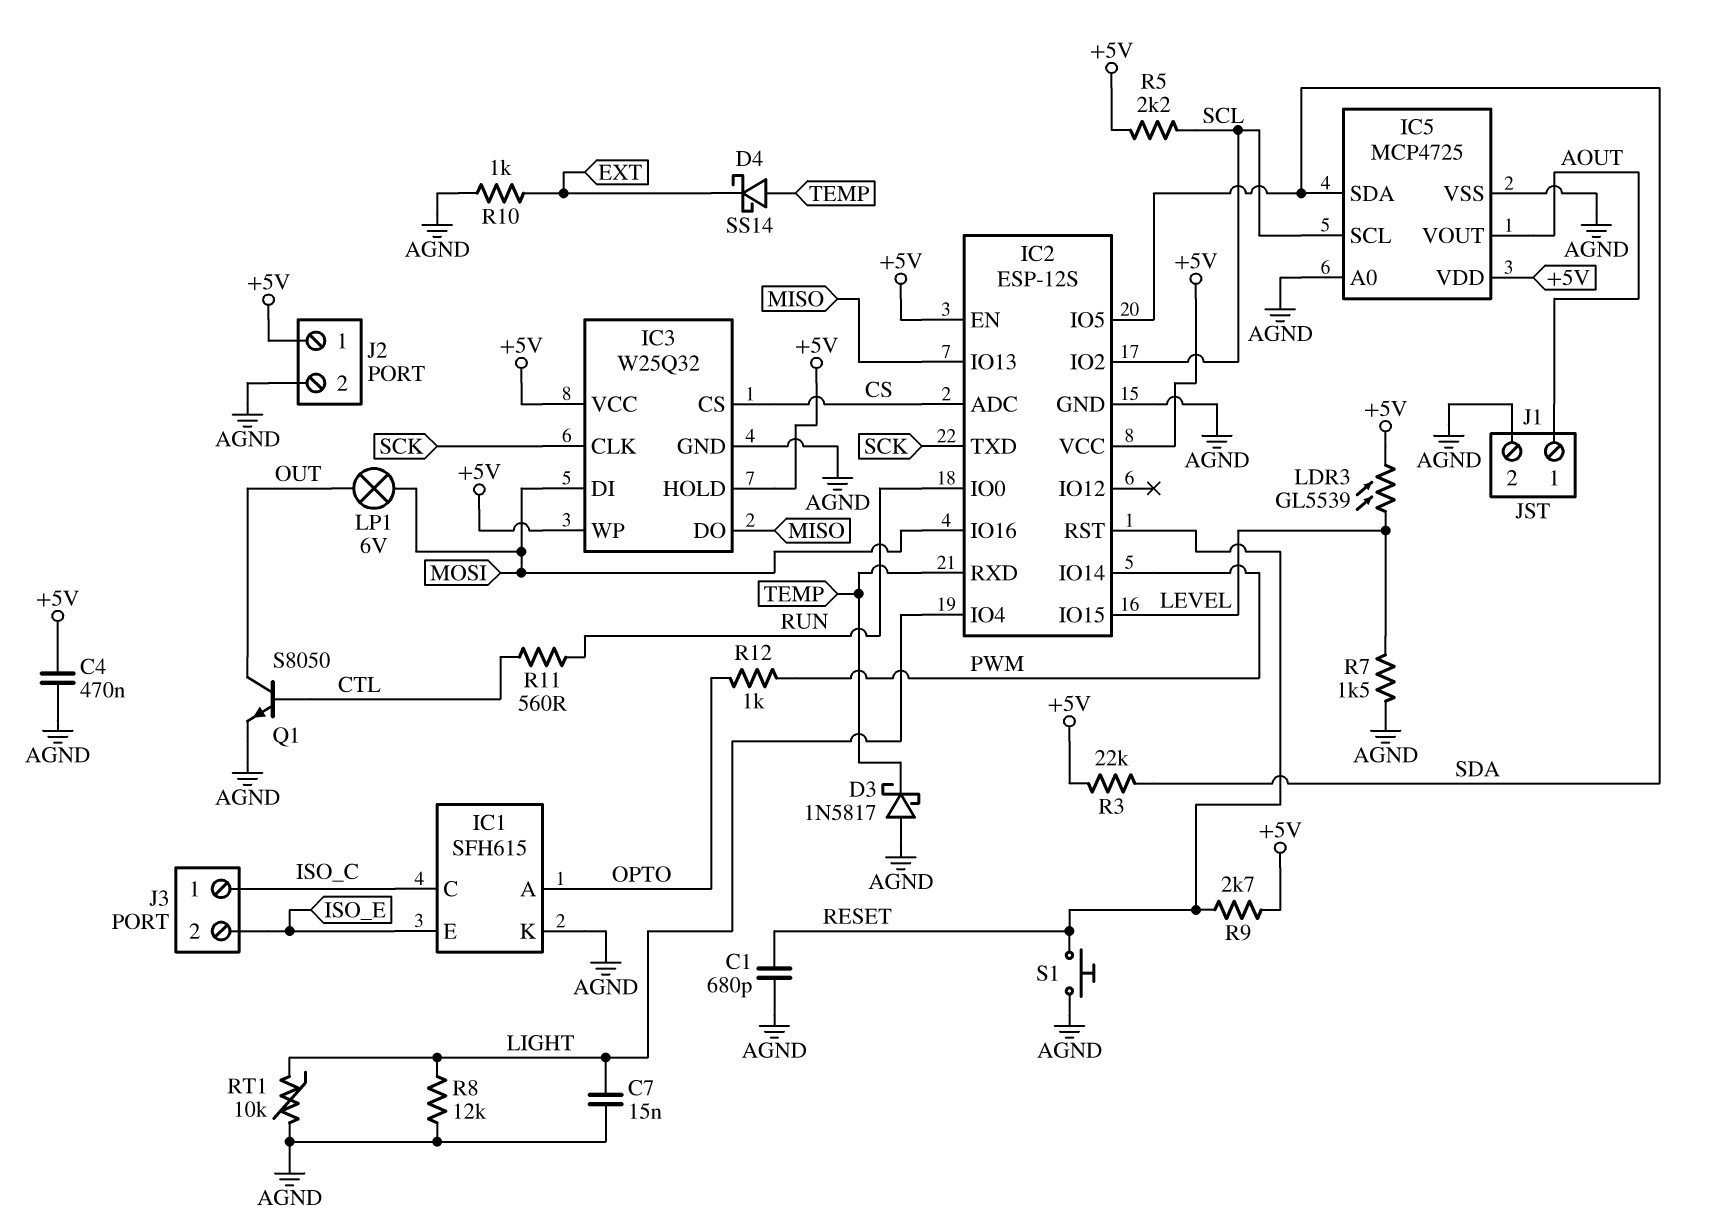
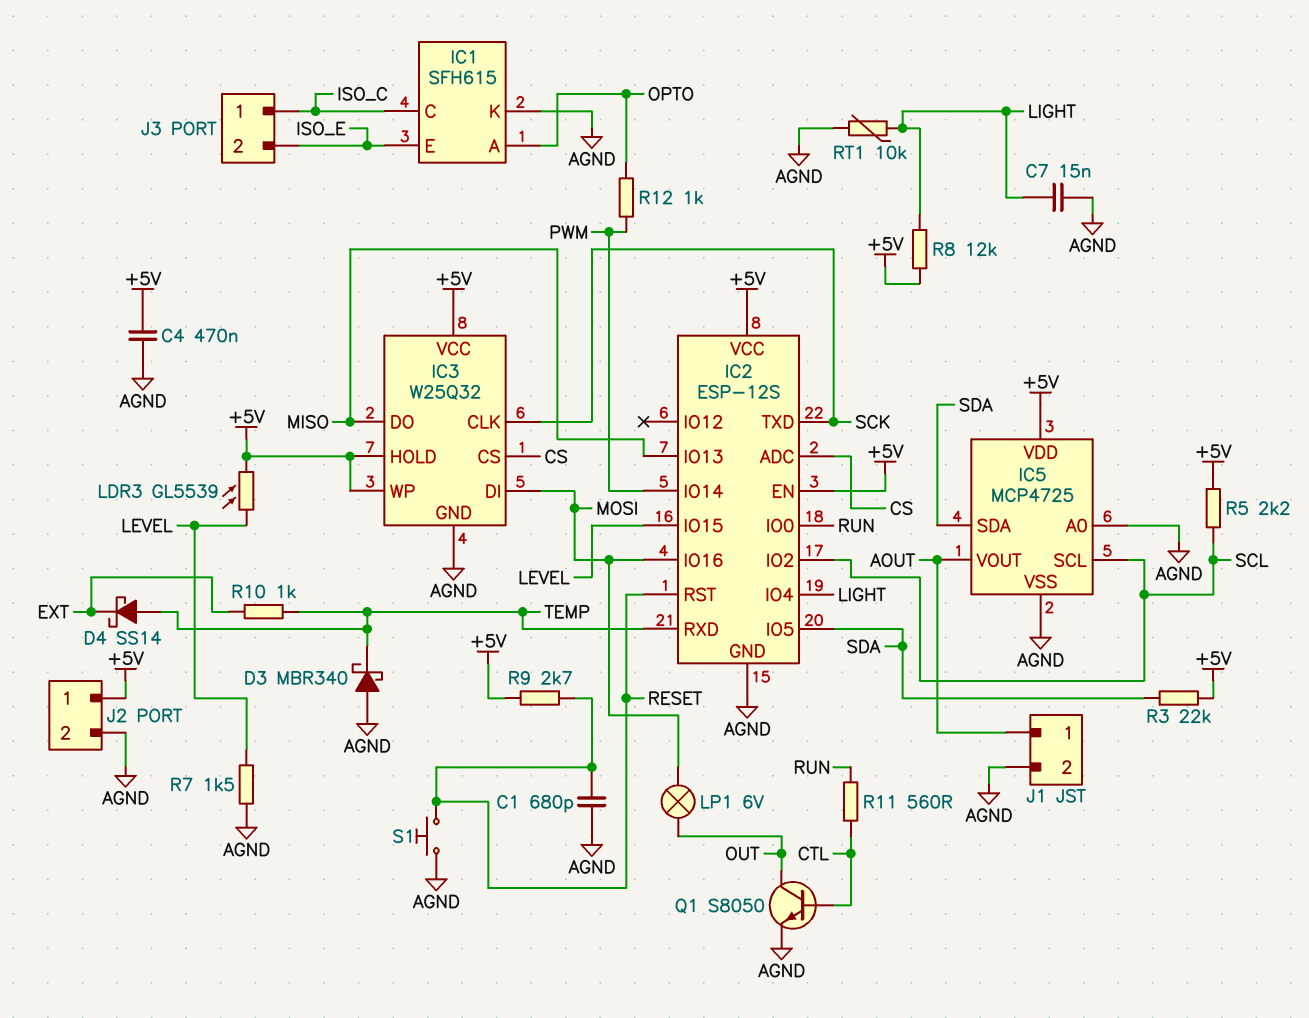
D3: schottky 1N5817 (A AGND, K TEMP) -> schottky MBR340 (A AGND, K TEMP)
R8: 12k (AGND, LIGHT) -> 12k (+5V, LIGHT)
R10: 1k (AGND, EXT) -> 1k (EXT, TEMP)

